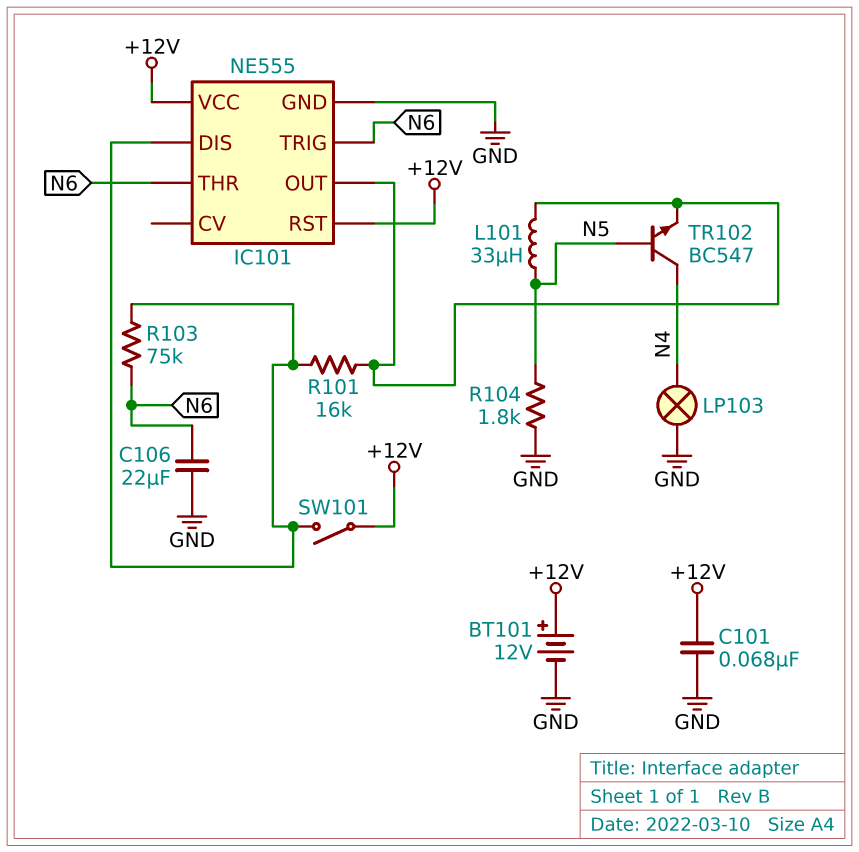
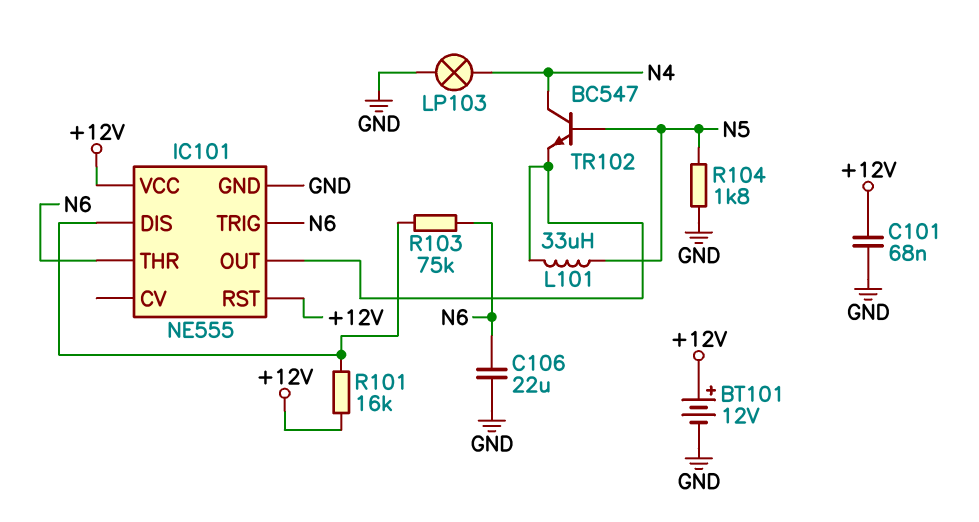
R101: 16k (IC101/DIS, IC101/OUT) -> 16k (+12V, IC101/DIS)
SW101: switch (+12V, IC101/DIS) -> none

